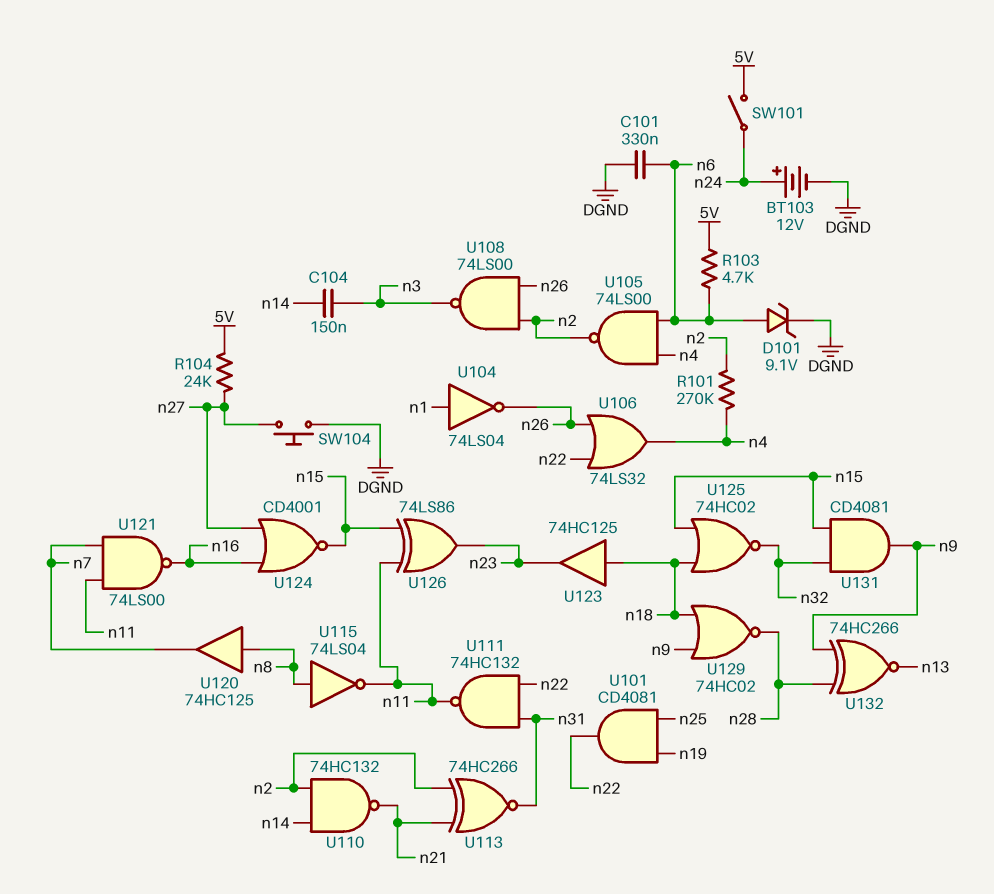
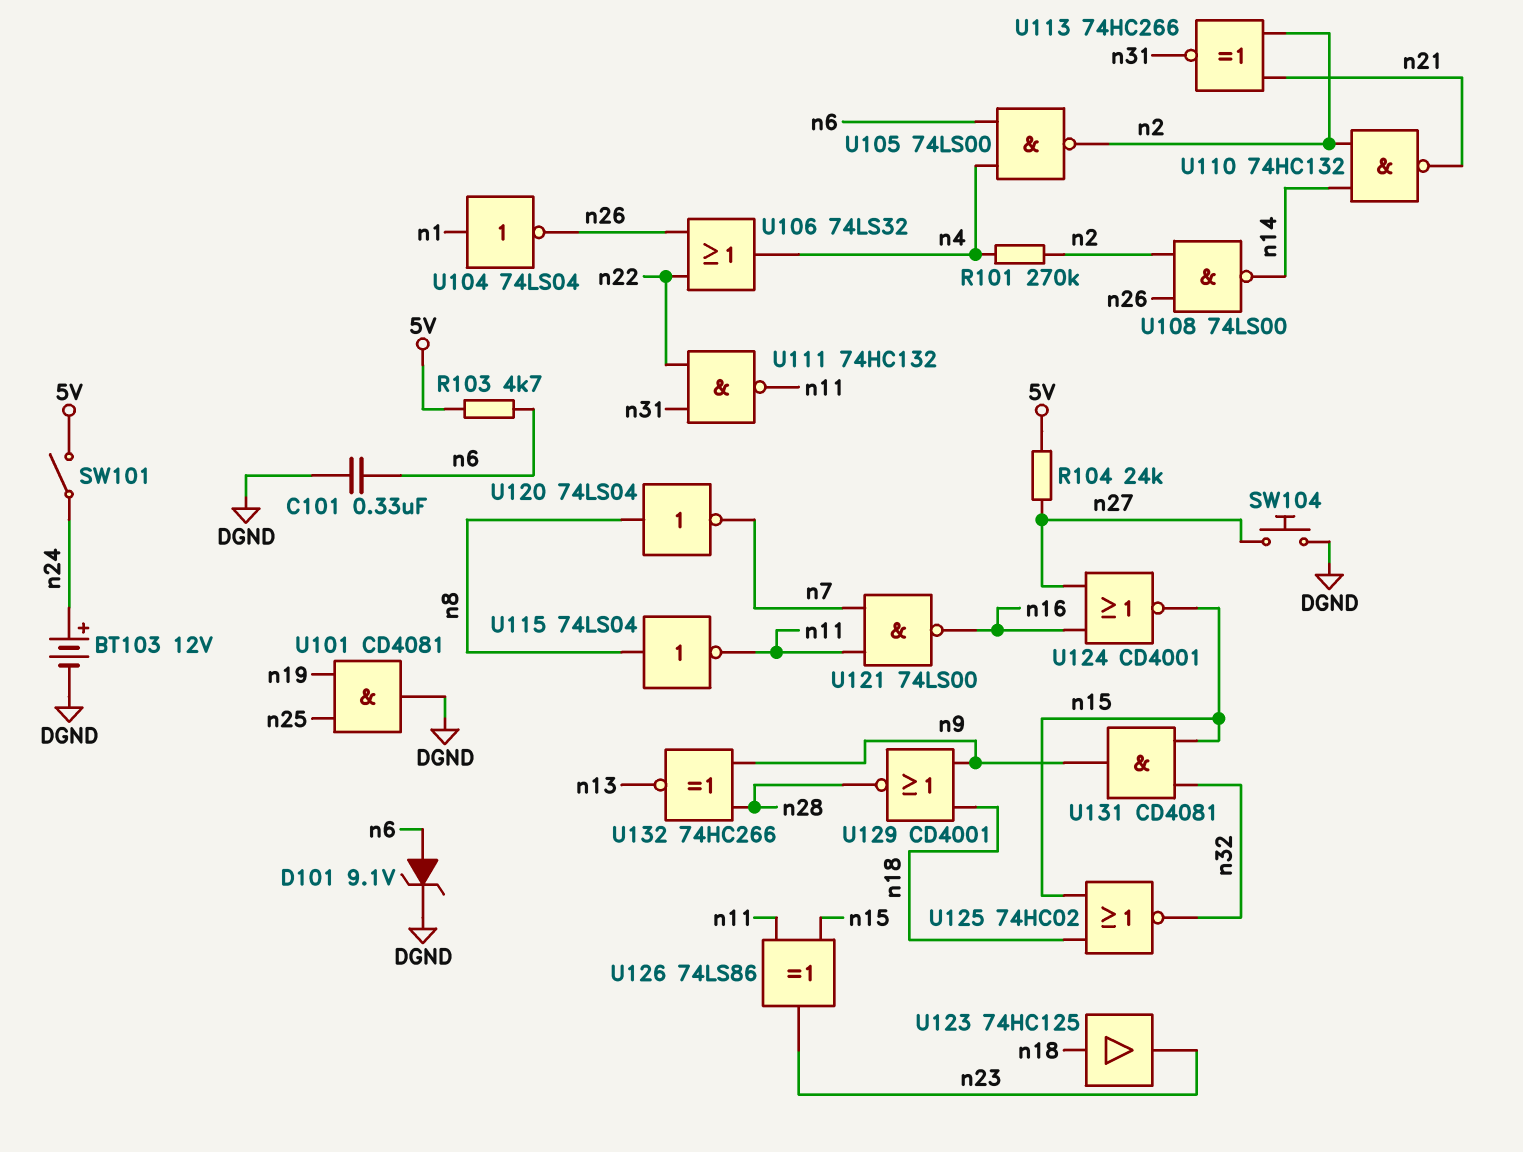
C104: 150nF (n3, n14) -> none
U101: AND CD4081 (in n19, in n25, out n22) -> AND CD4081 (in n19, in n25, out DGND)
U108: NAND 74LS00 (in n2, in n26, out n3) -> NAND 74LS00 (in n2, in n26, out n14)
U120: buffer 74HC125 (in n8, out n7) -> NOT 74LS04 (in n8, out n7)
U129: NOR 74HC02 (in n9, in n18, out n28) -> NOR CD4001 (in n9, in n18, out n28)

